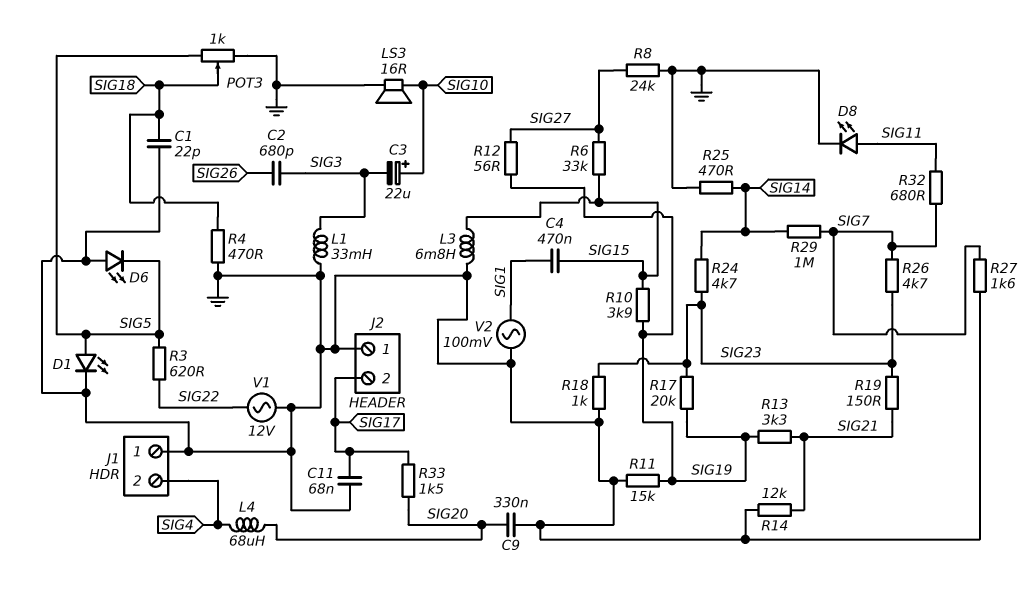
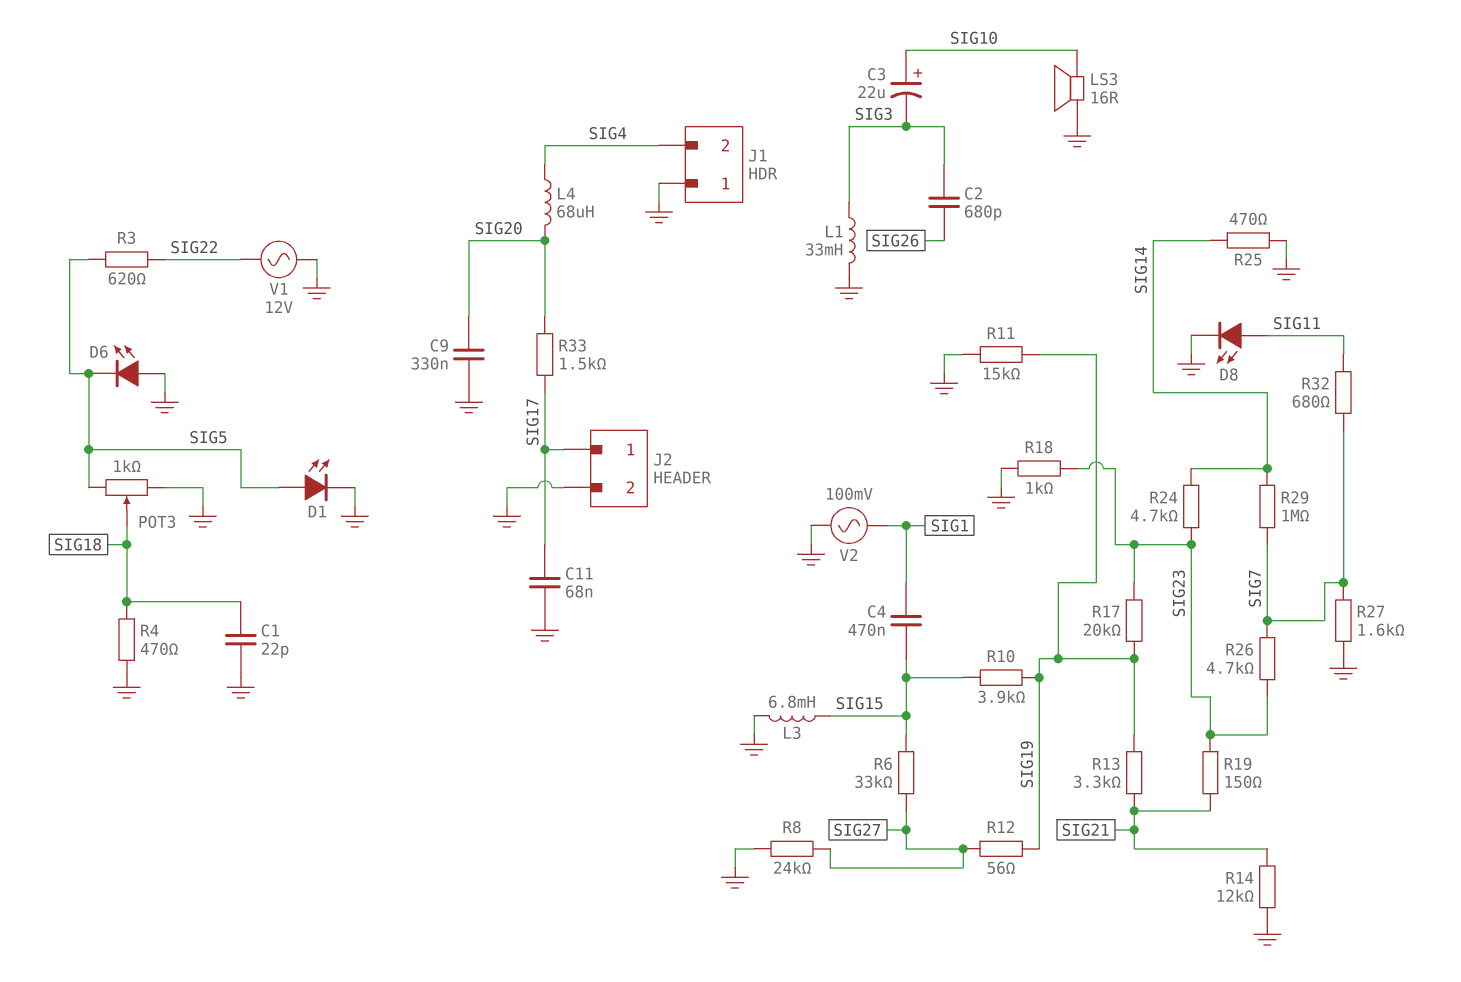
J2 pin 1: GND -> SIG17
J2 pin 2: SIG17 -> GND

